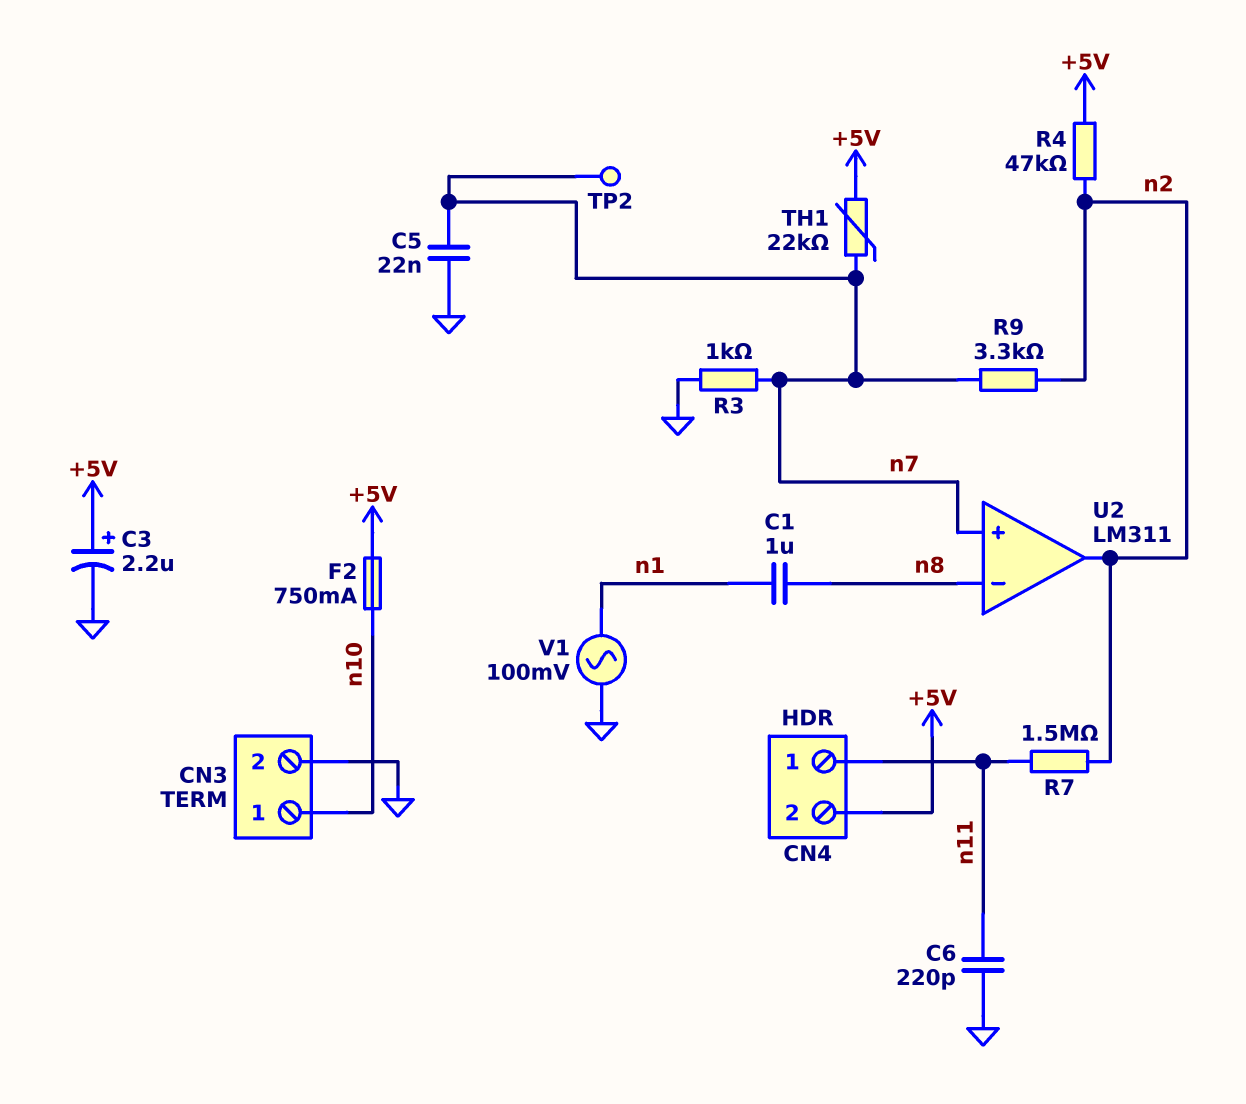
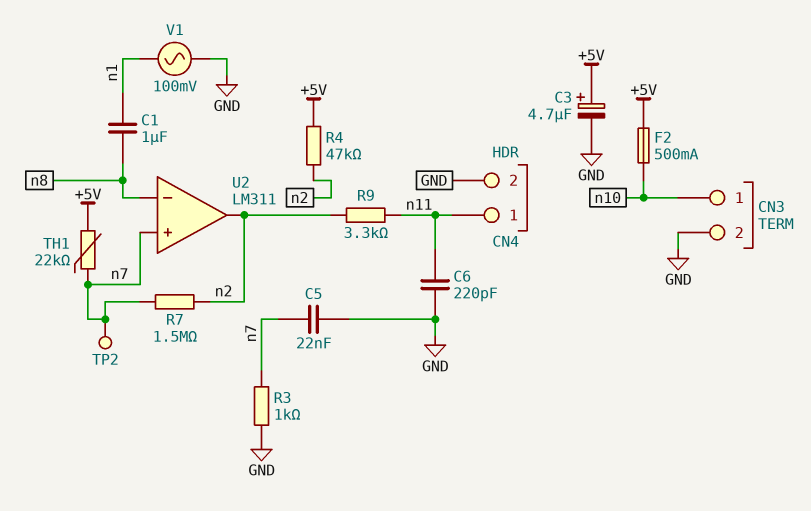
C3: 2.2uF (plus +5V, minus GND) -> 4.7uF (plus +5V, minus GND)
CN4 pin 2: +5V -> GND
F2: 750mA (+5V, n10) -> 500mA (+5V, n10)
R7: 1.5M (n2, n11) -> 1.5M (n2, n7)
R9: 3.3k (n2, n7) -> 3.3k (n2, n11)

